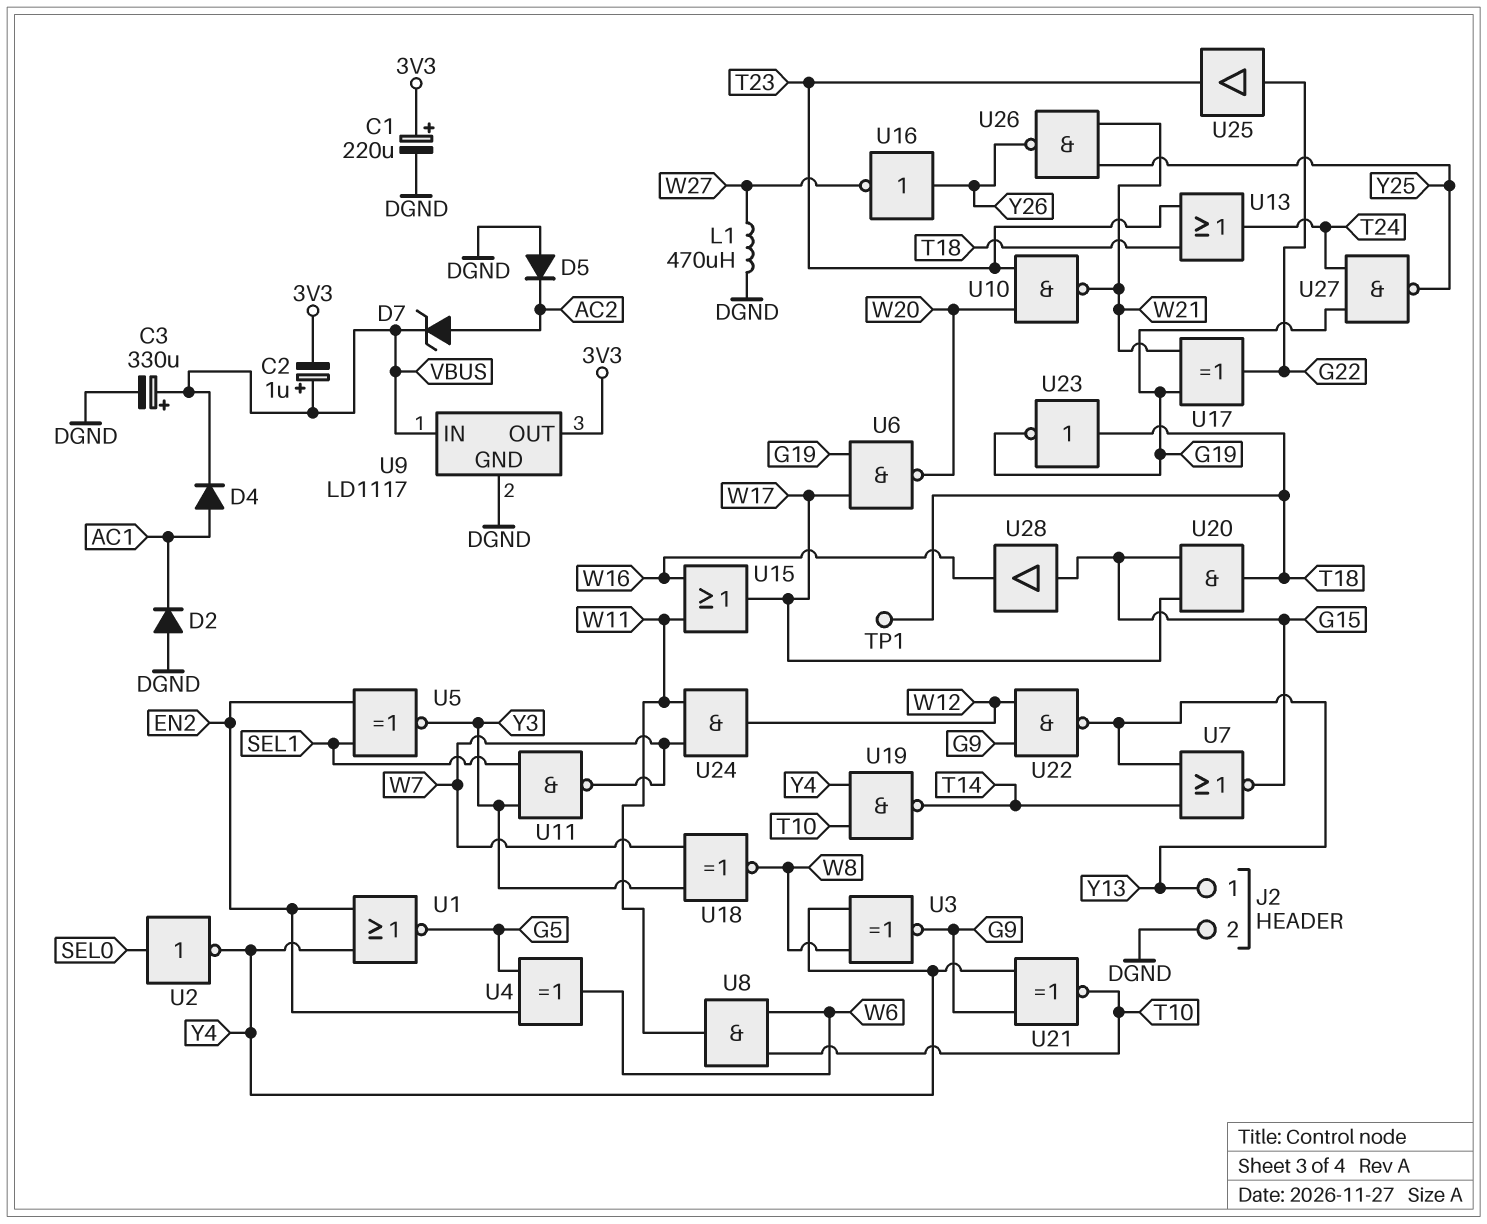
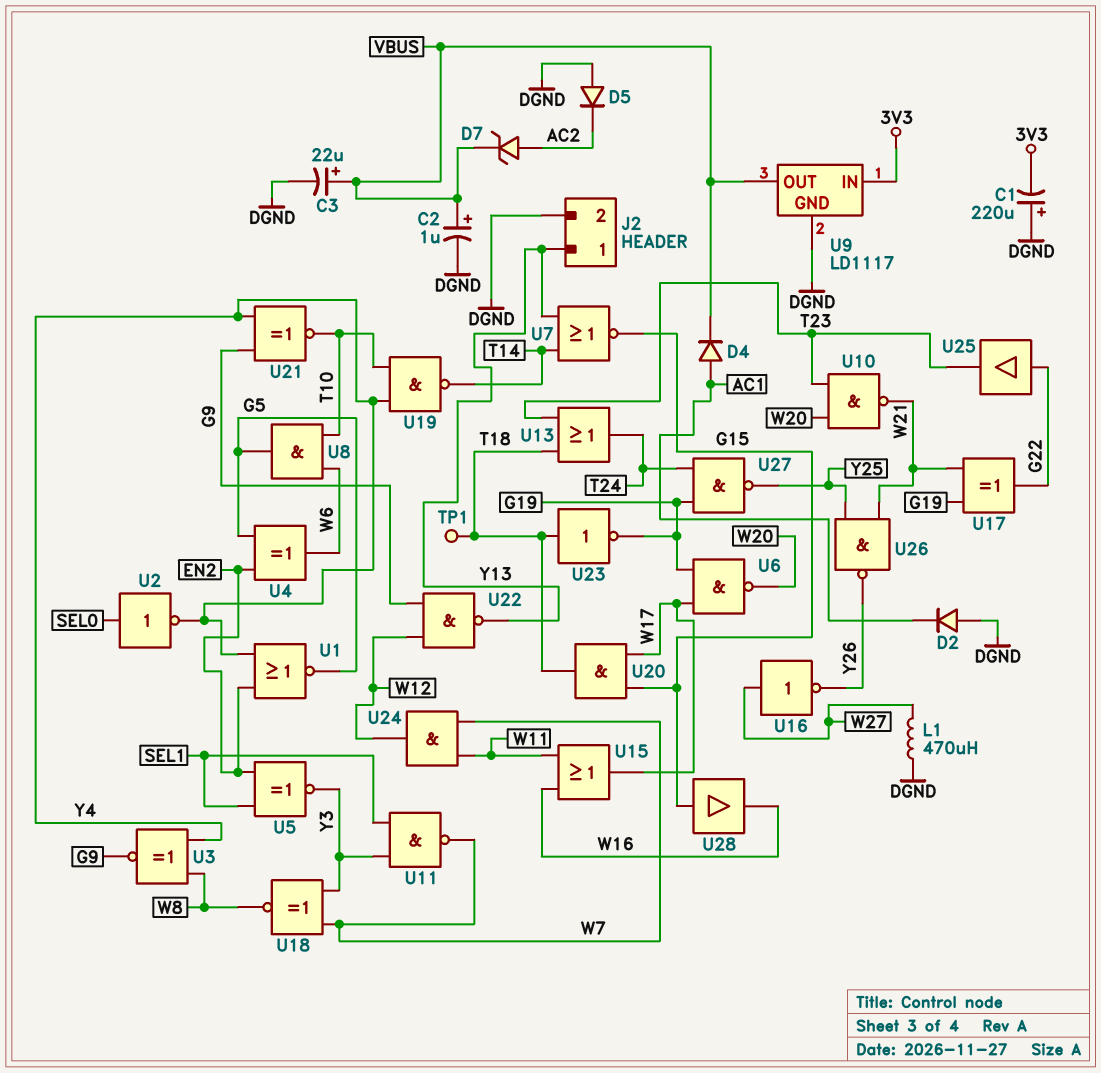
C1: 220uF (plus 3V3, minus DGND) -> 220uF (plus DGND, minus 3V3)
C2: 1uF (plus VBUS, minus 3V3) -> 1uF (plus VBUS, minus DGND)
C3: 330uF (plus VBUS, minus DGND) -> 22uF (plus VBUS, minus DGND)
U8: AND (in T10, in W6, out W11) -> AND (in T10, in W6, out G5)
U9 pin IN: VBUS -> 3V3
U9 pin OUT: 3V3 -> VBUS
U16: NOT (in Y26, out W27) -> NOT (in W27, out Y26)

